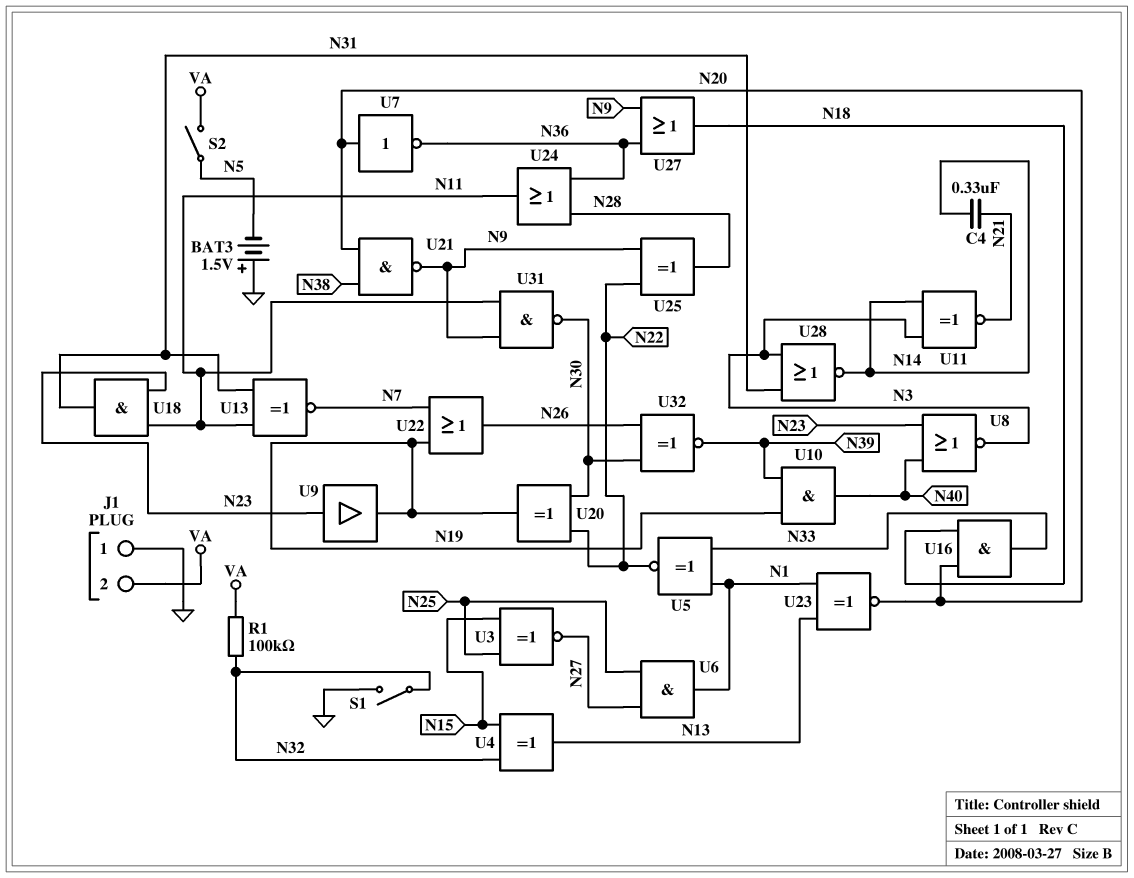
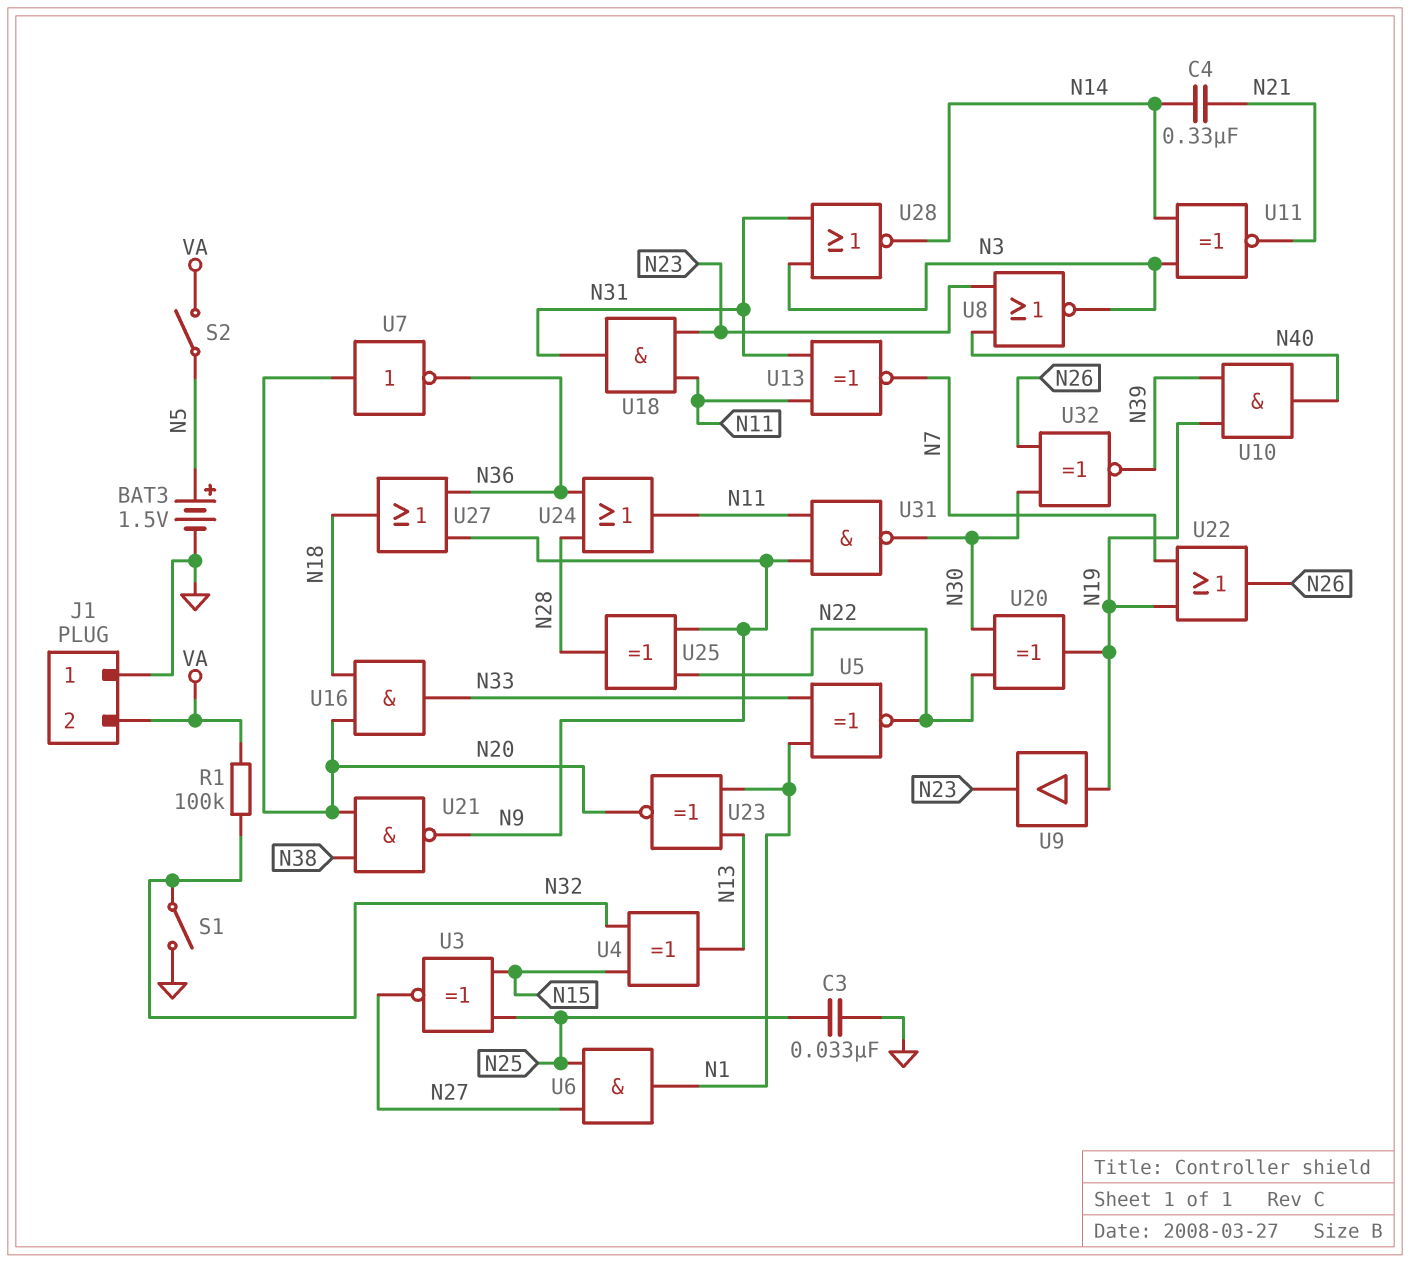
BAT3: 1.5V (plus GND, minus N5) -> 1.5V (plus N5, minus GND)
C3: none -> 33nF (GND, N25)
U9: buffer (in N23, out N19) -> buffer (in N19, out N23)

